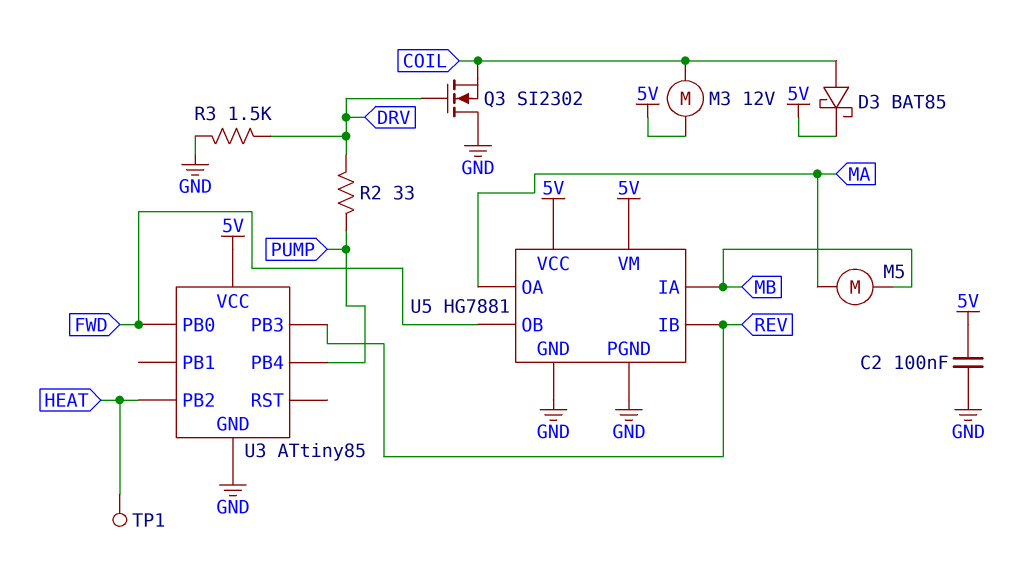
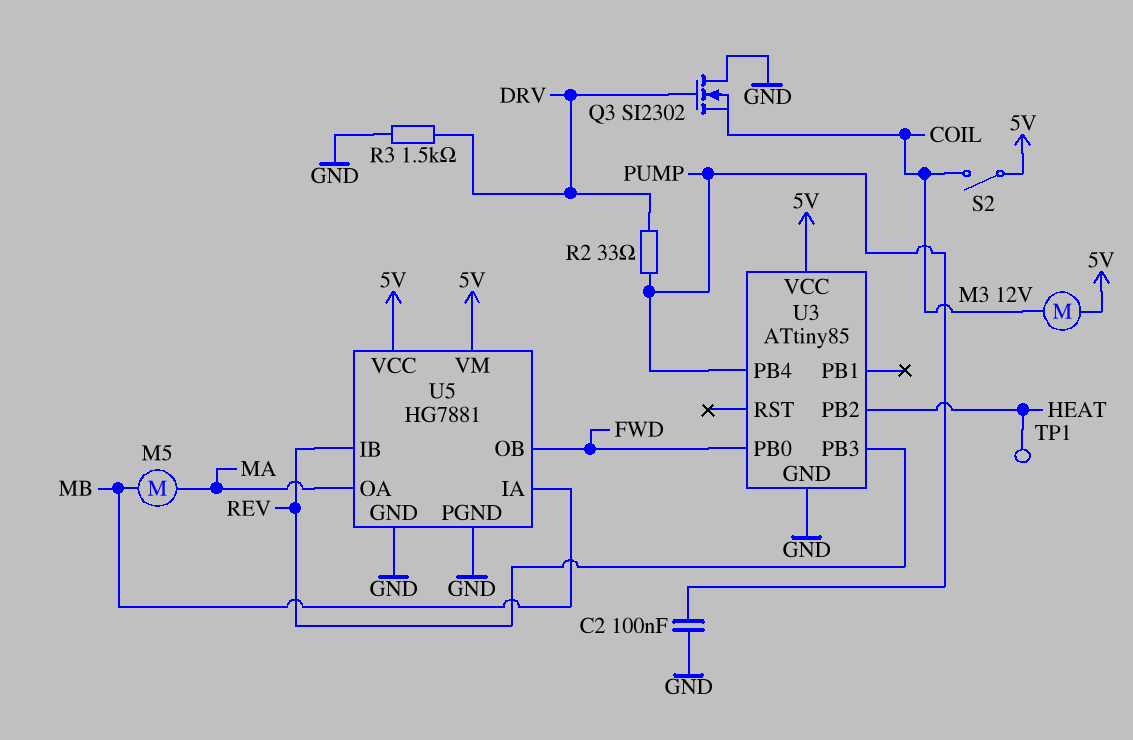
C2: 100nF (5V, GND) -> 100nF (GND, PUMP)
D3: schottky BAT85 (A COIL, K 5V) -> none
S2: none -> switch (5V, COIL)

